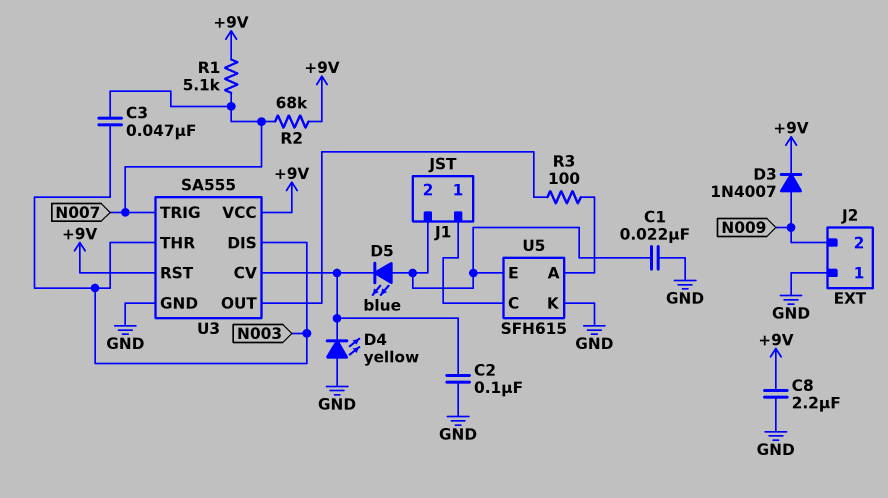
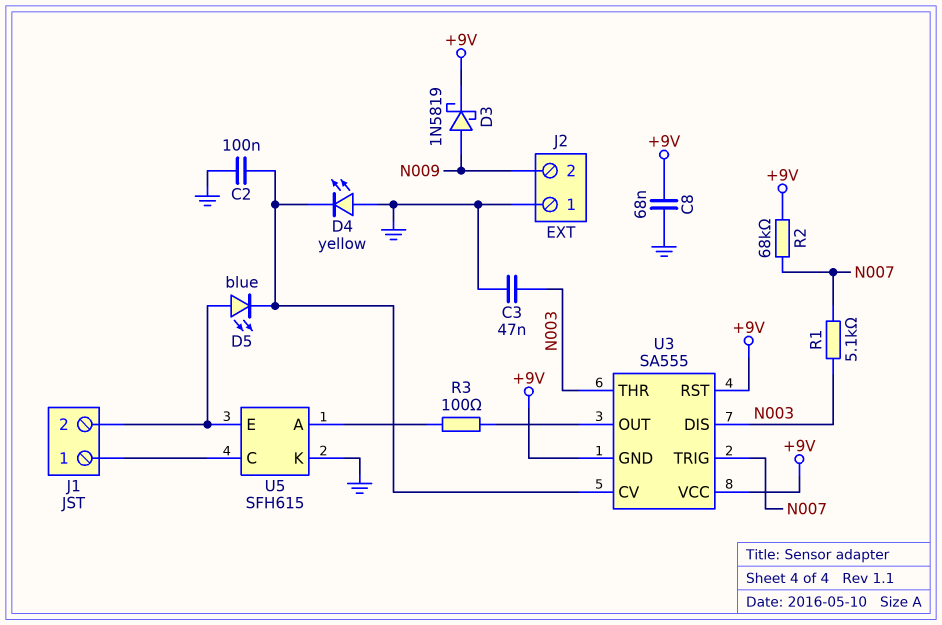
C1: 22nF (GND, J1/2) -> none
C3: 47nF (N003, N007) -> 47nF (GND, N003)
C8: 2.2uF (+9V, GND) -> 68nF (+9V, GND)
D3: diode 1N4007 (A N009, K +9V) -> schottky 1N5819 (A N009, K +9V)
R1: 5.1k (+9V, N007) -> 5.1k (N003, N007)
U3 pin GND: GND -> +9V

